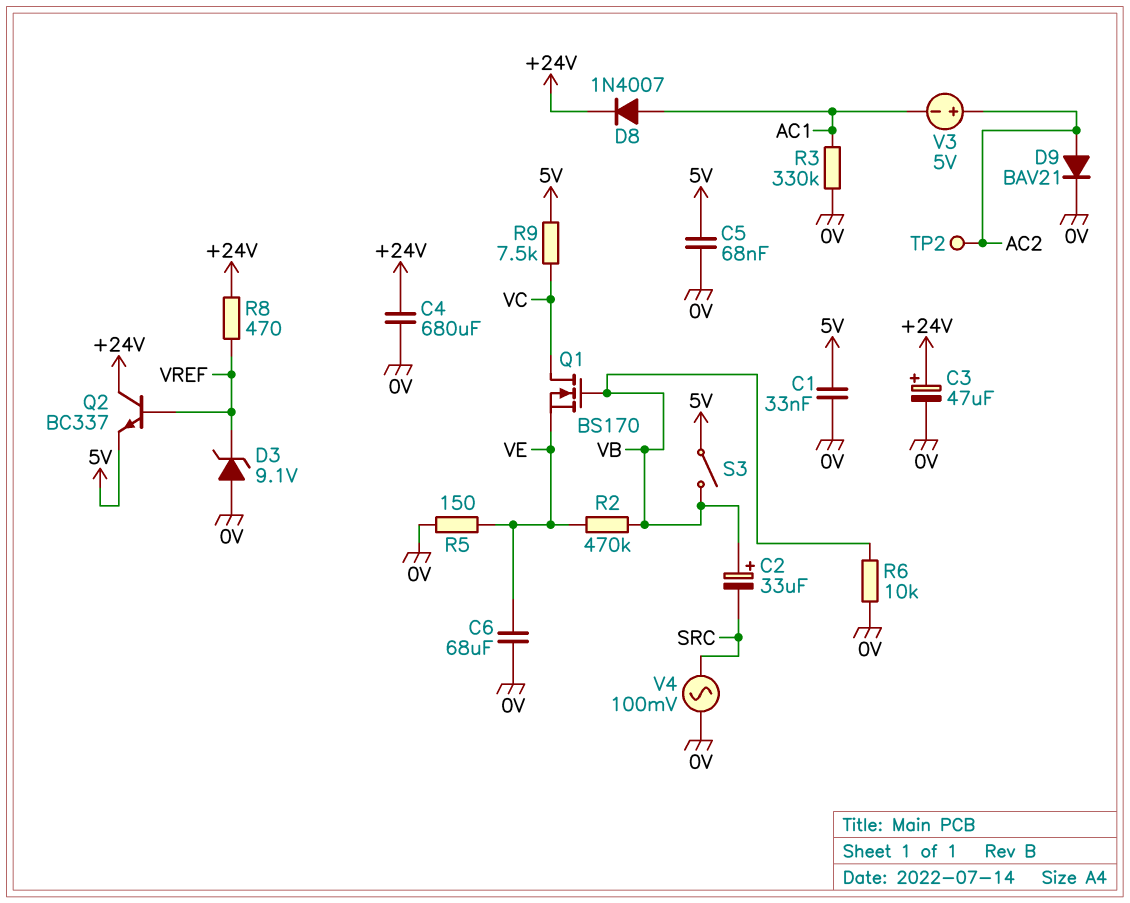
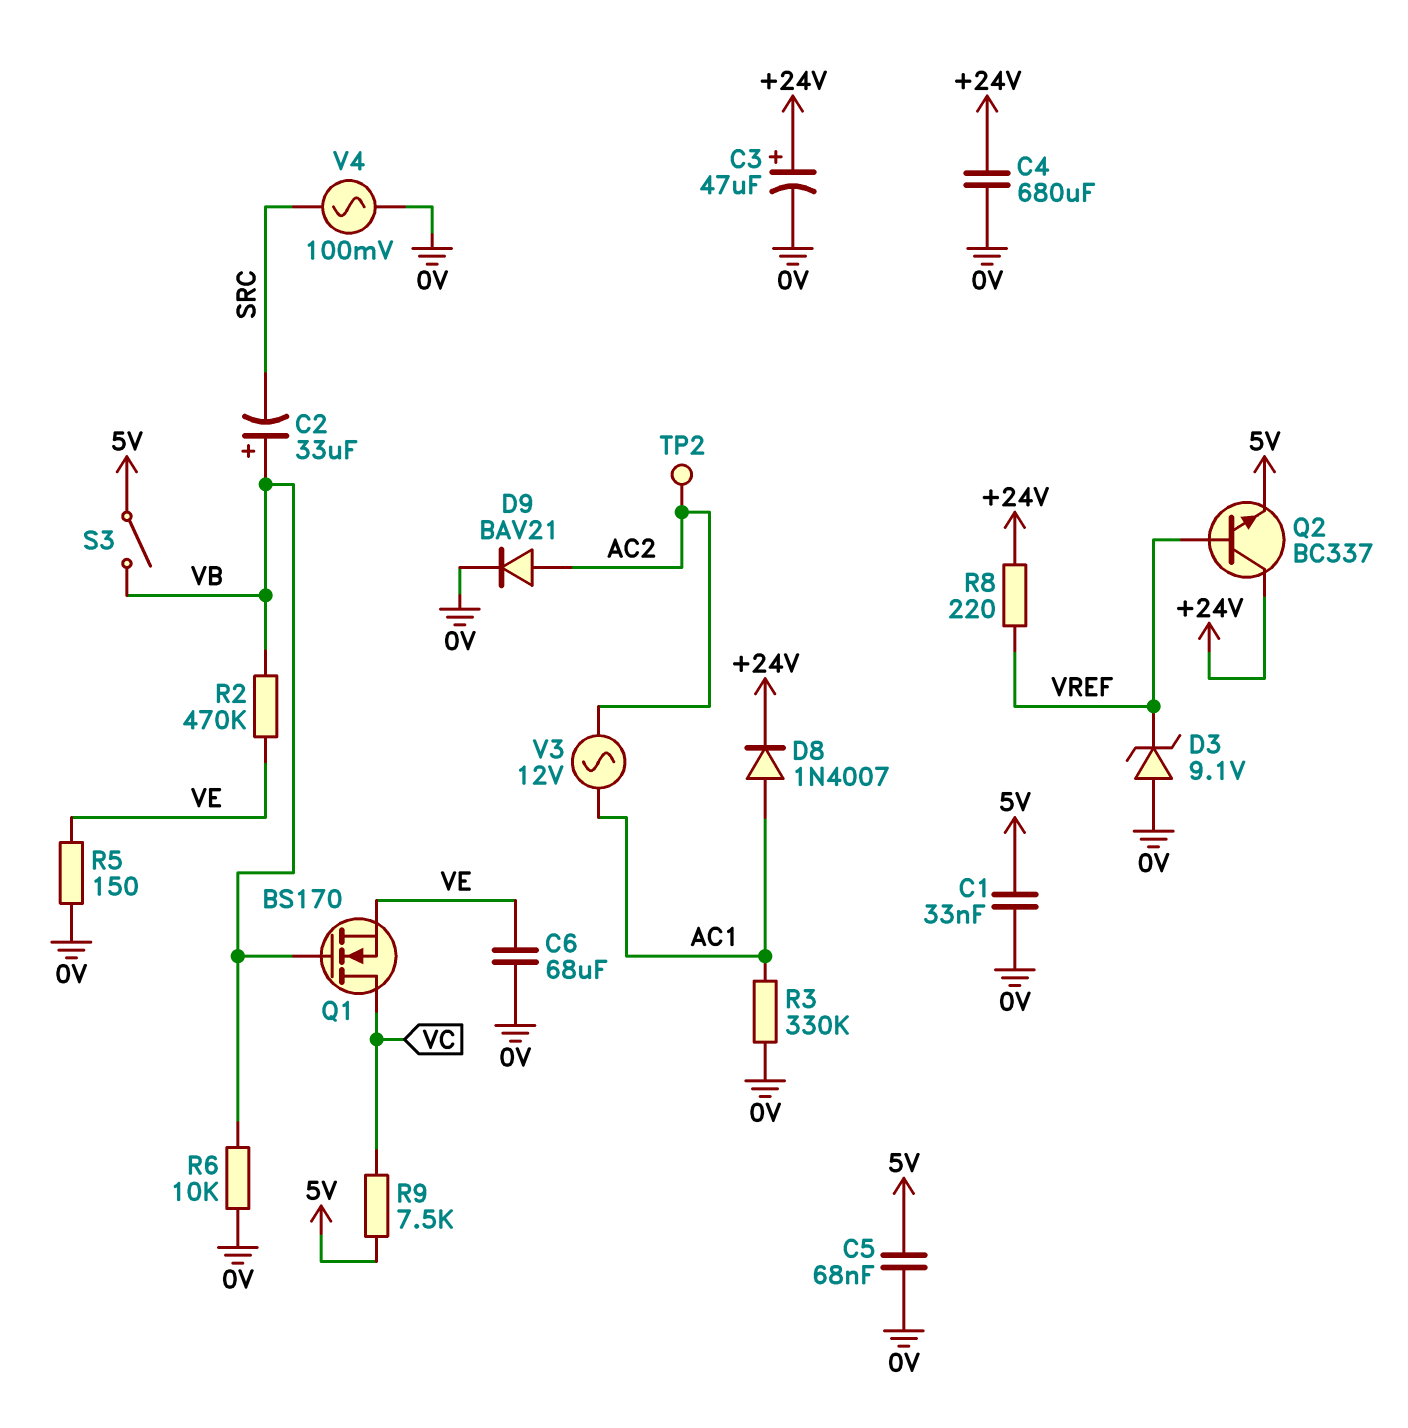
R8: 470 (+24V, VREF) -> 220 (+24V, VREF)
V3: 5V (plus AC2, minus AC1) -> AC 12V (AC1, AC2)

